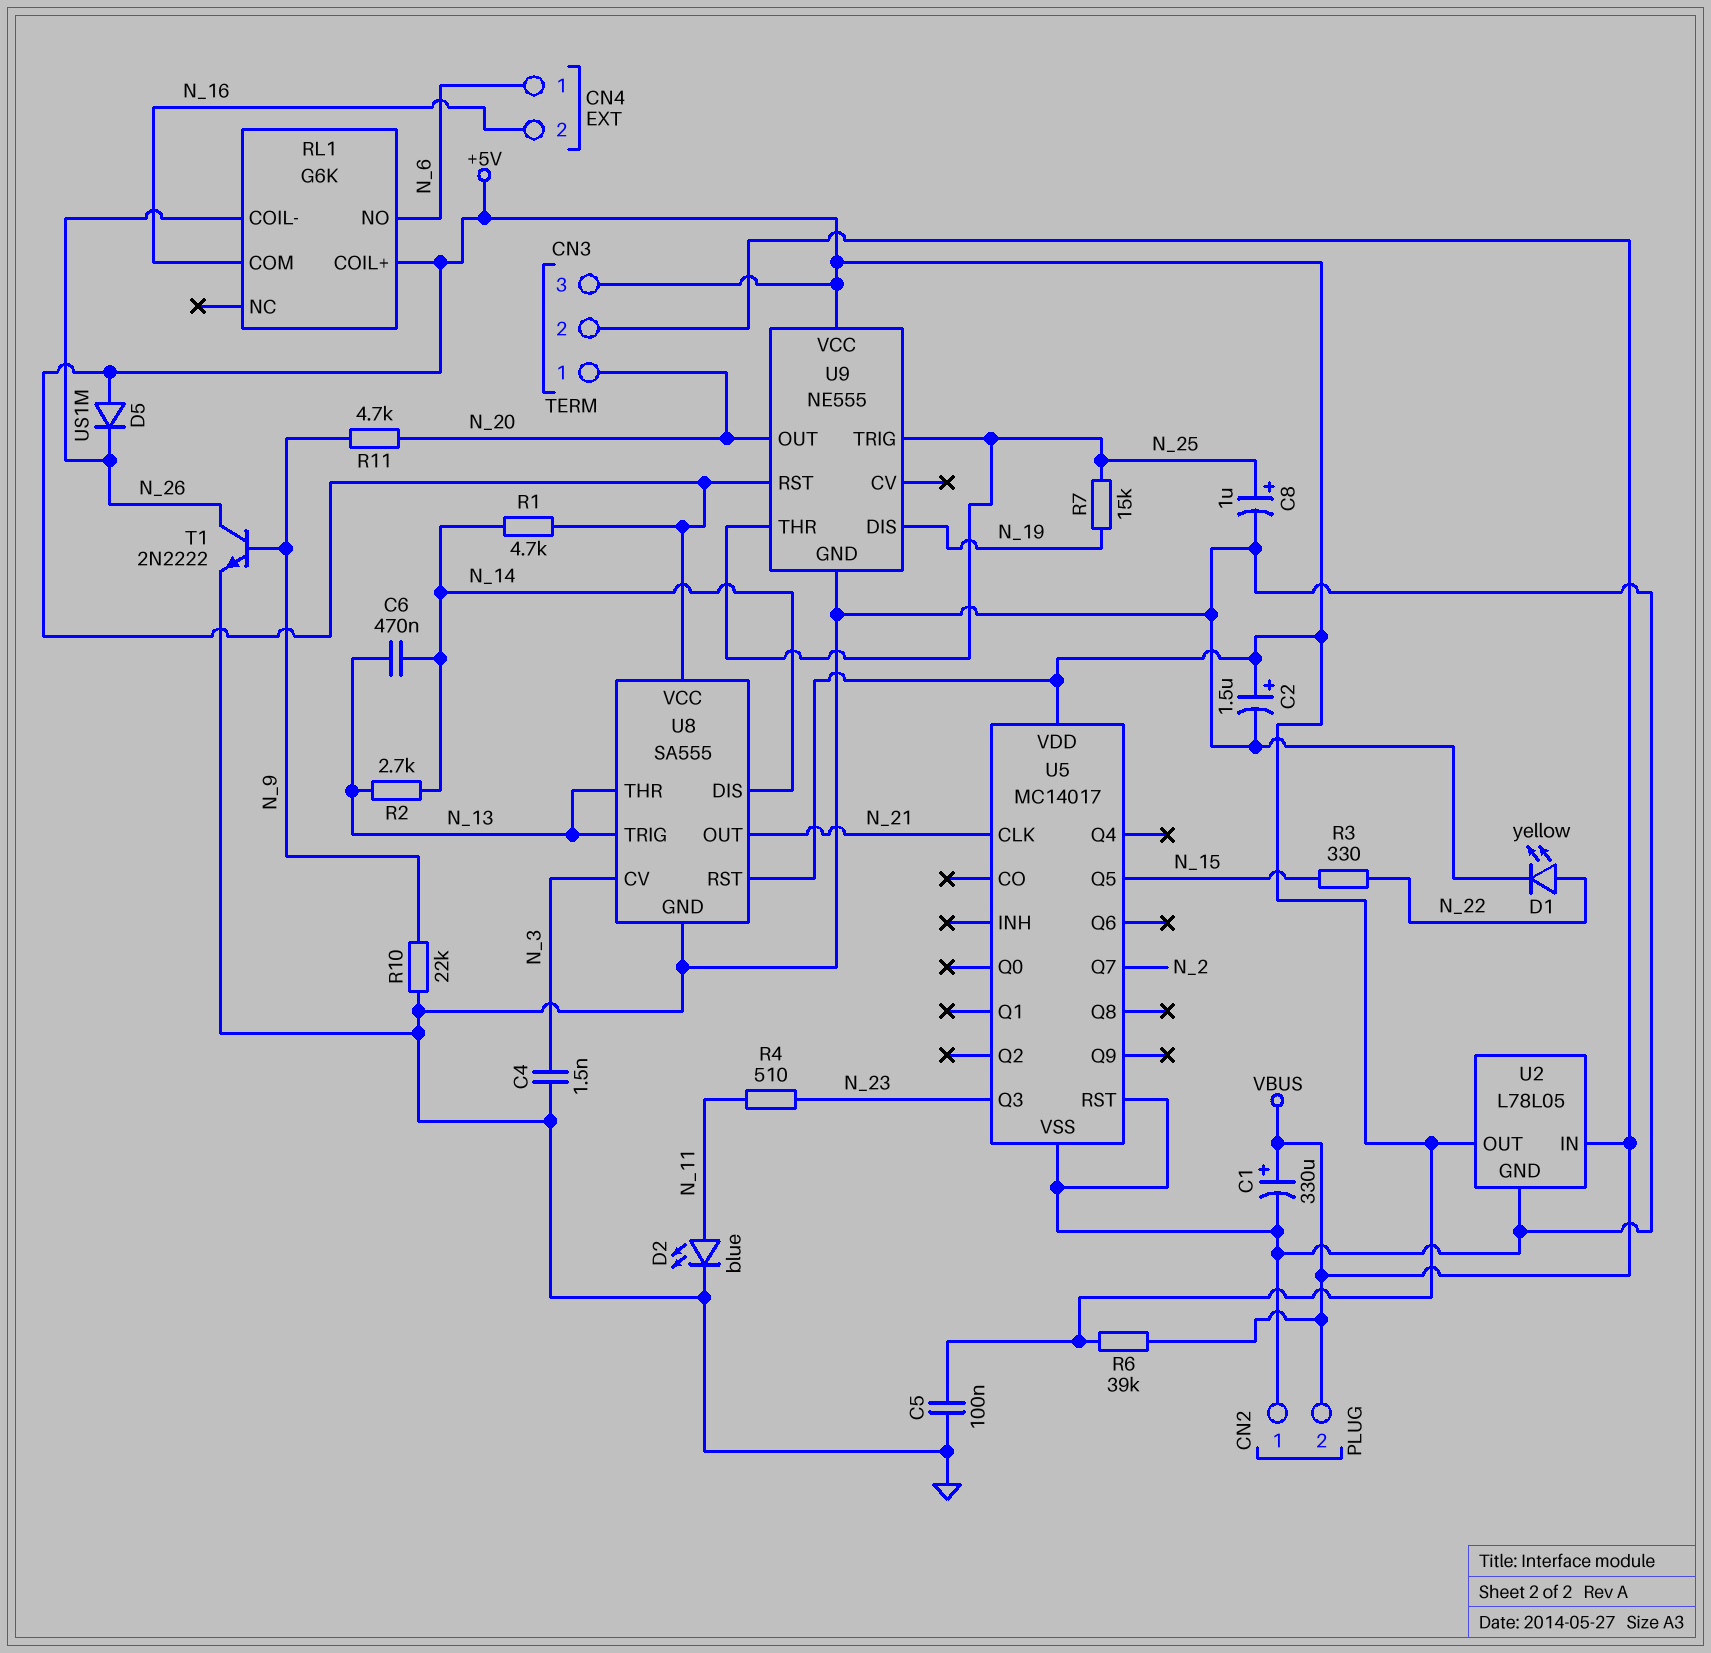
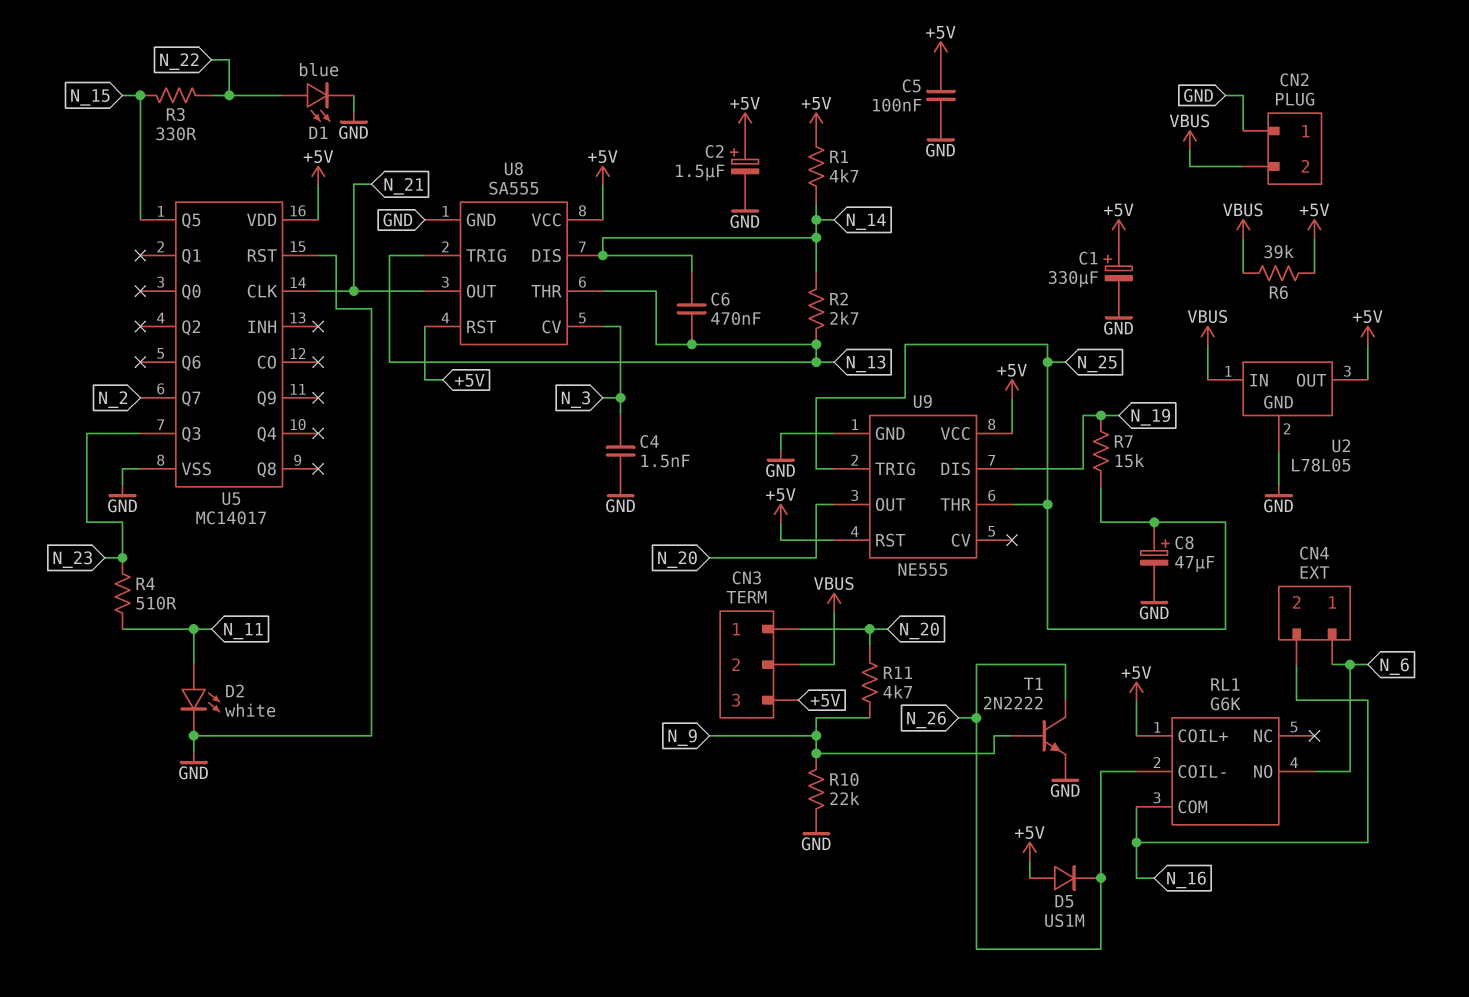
C1: 330uF (plus VBUS, minus GND) -> 330uF (plus +5V, minus GND)
C8: 1uF (plus N_25, minus GND) -> 47uF (plus N_25, minus GND)
D1: LED yellow (A N_22, K GND) -> LED blue (A N_22, K GND)
D2: LED blue (A N_11, K GND) -> LED white (A N_11, K GND)

